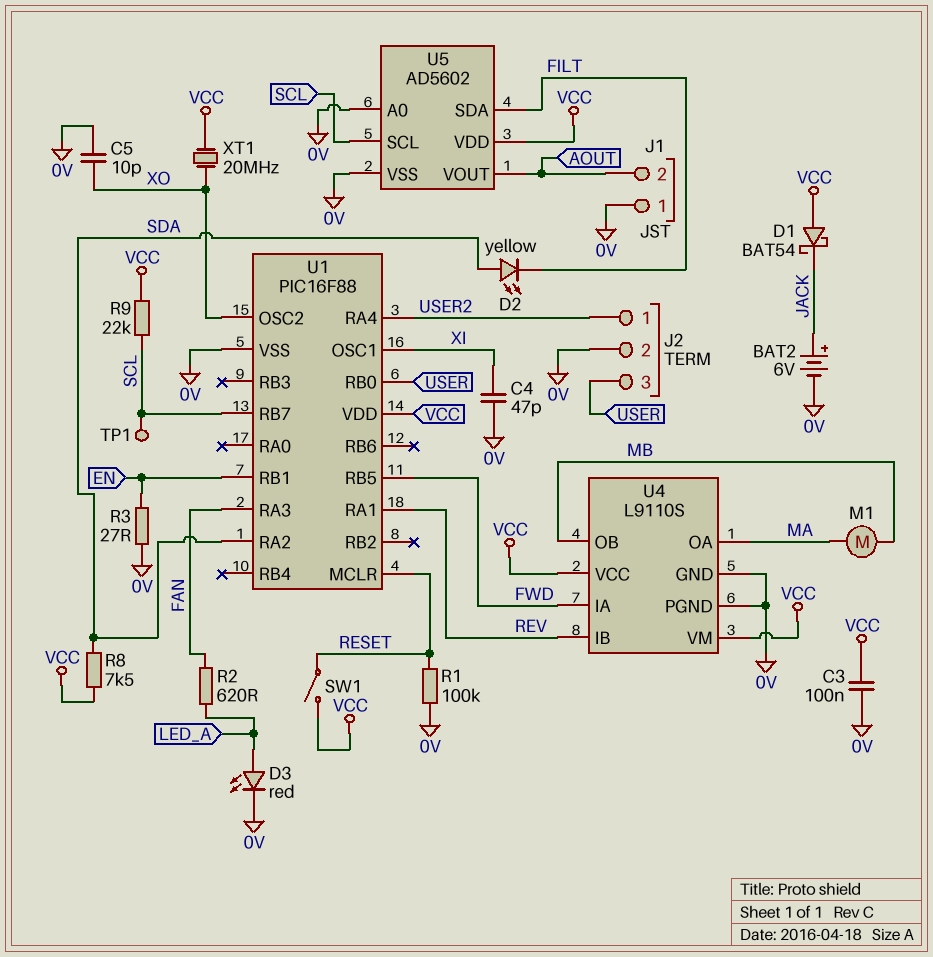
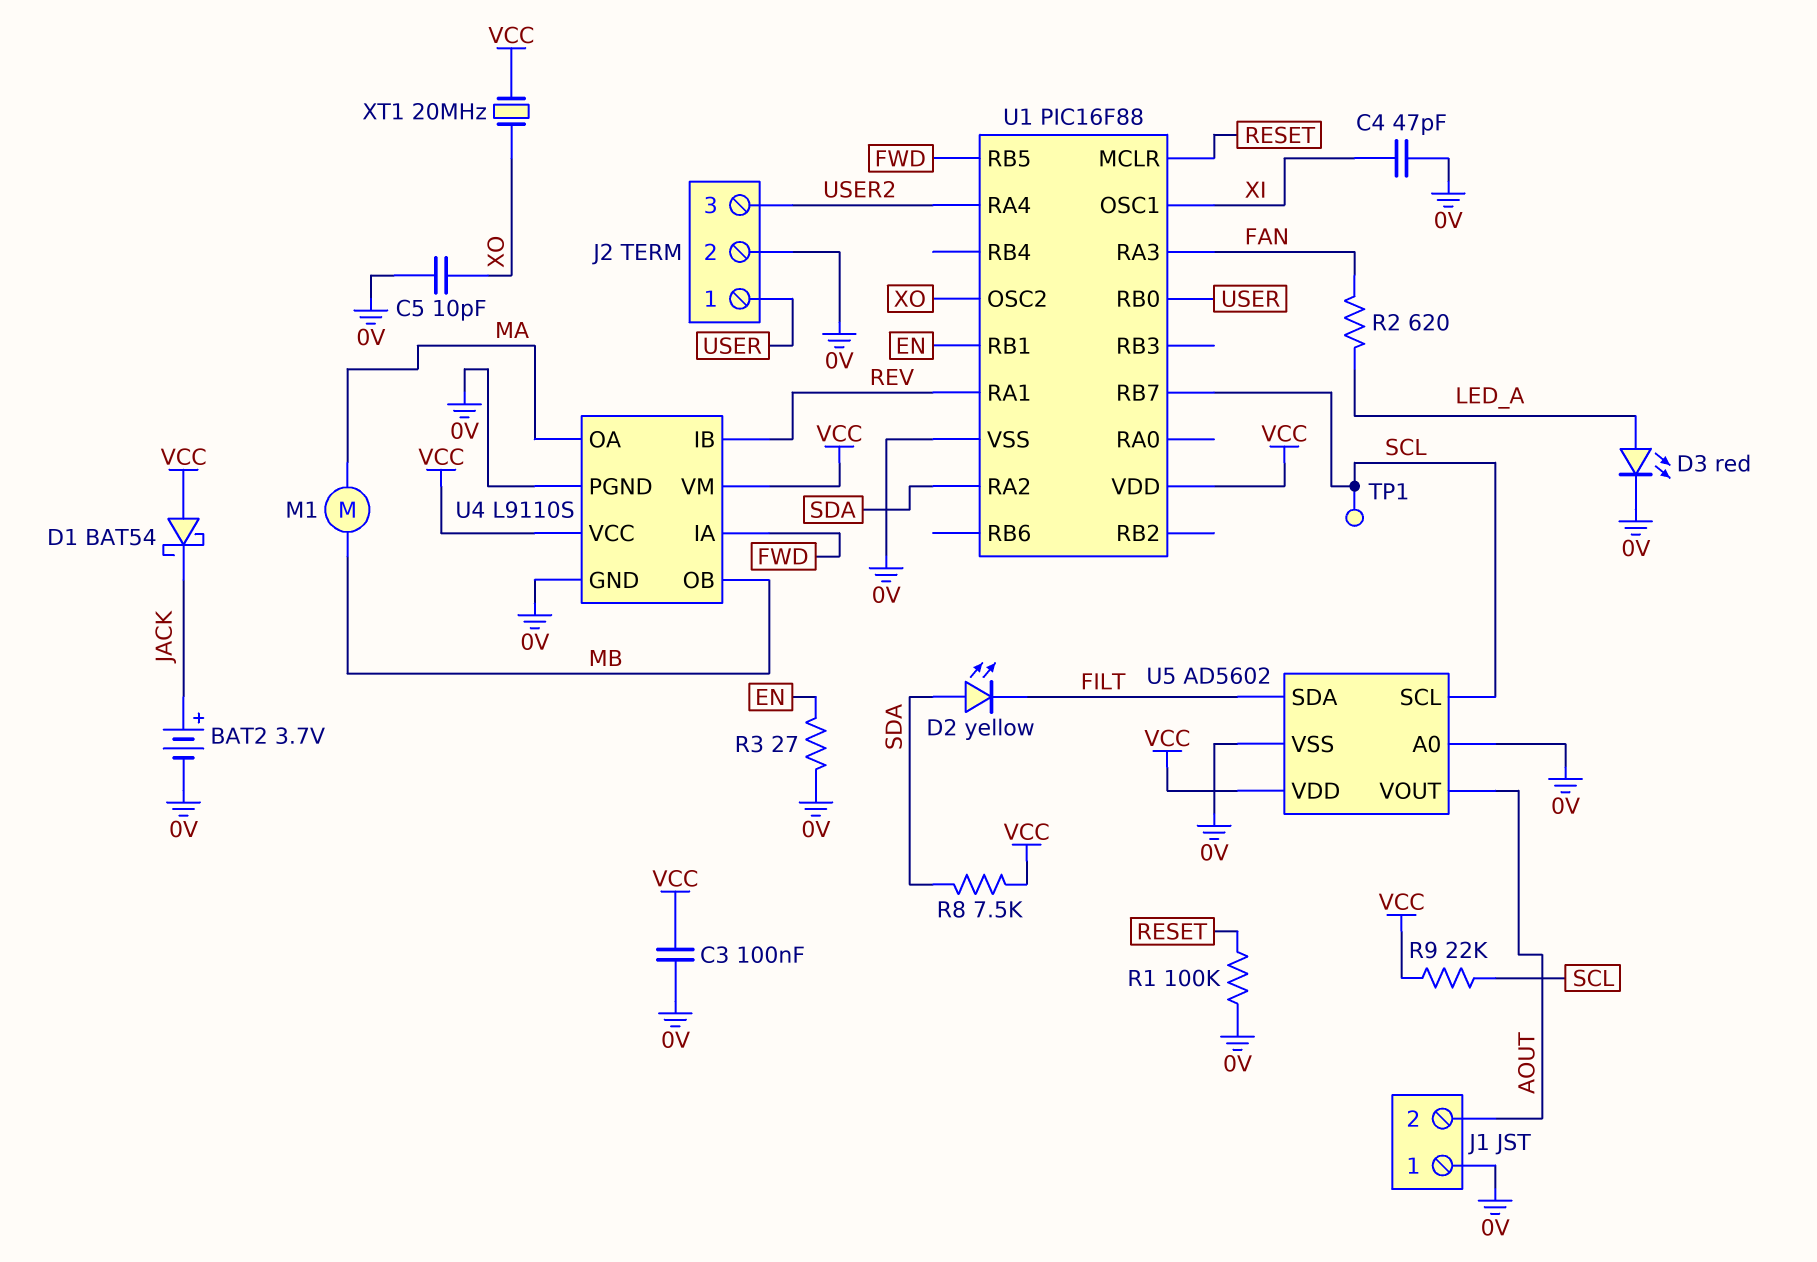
BAT2: 6V (plus JACK, minus 0V) -> 3.7V (plus JACK, minus 0V)
J2 pin 1: USER2 -> USER
J2 pin 3: USER -> USER2
SW1: switch (RESET, VCC) -> none

